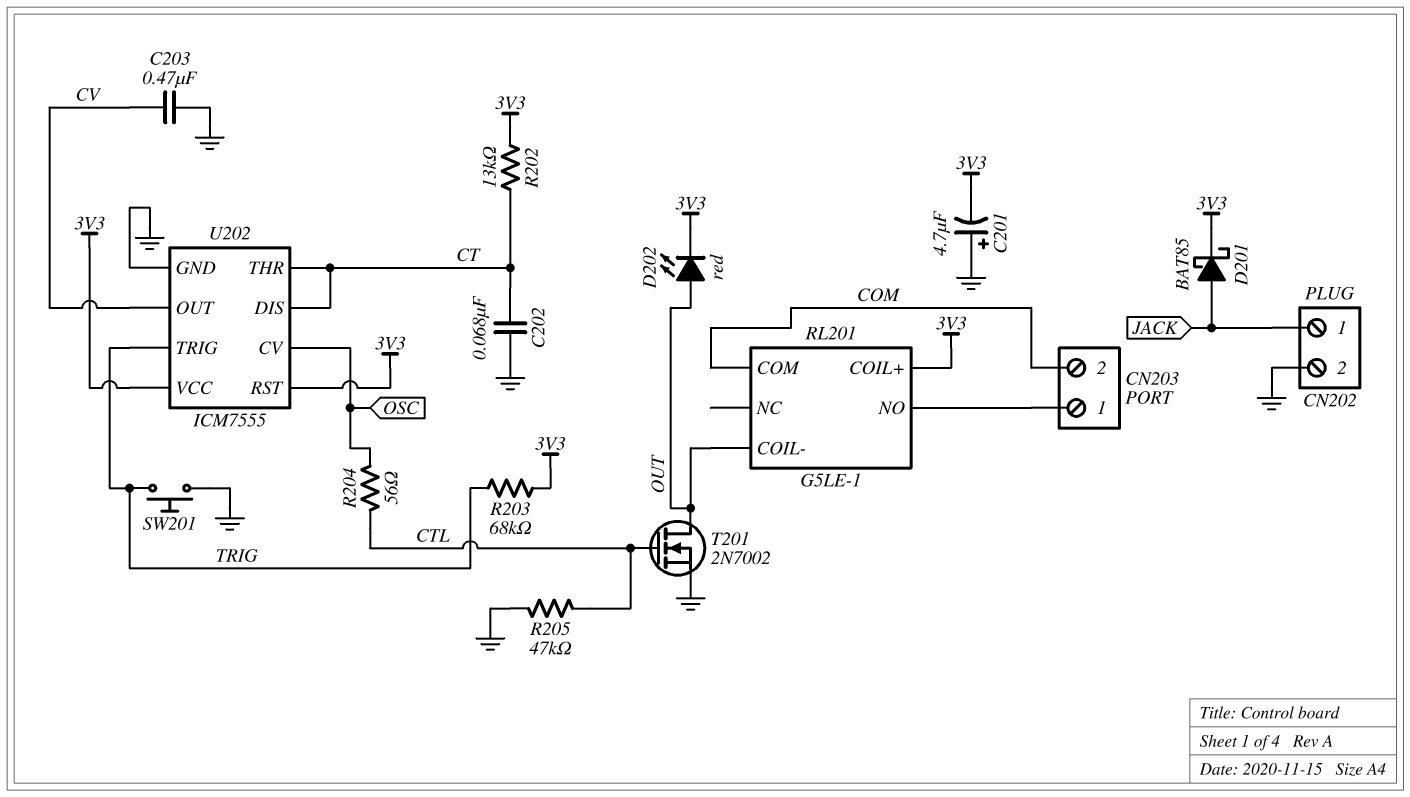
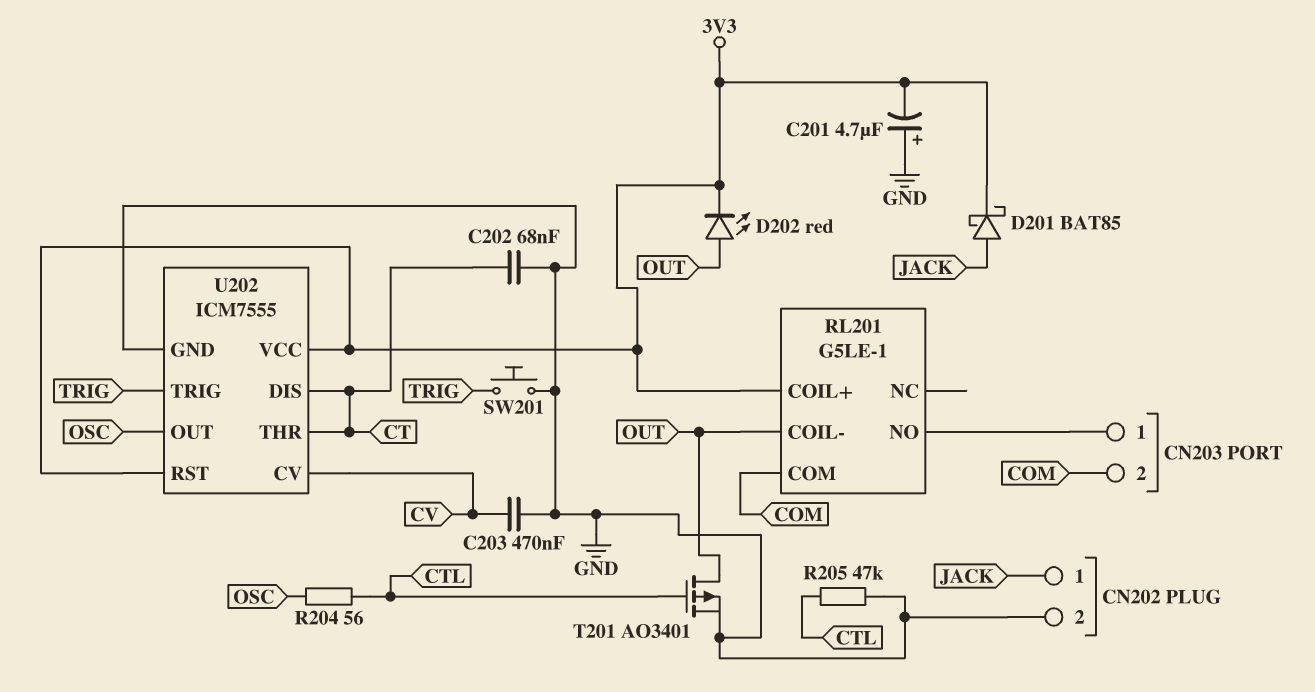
R202: 13k (3V3, CT) -> none
R203: 68k (3V3, TRIG) -> none
T201: NMOS 2N7002 (G CTL, D OUT, S GND) -> PMOS AO3401 (G CTL, D OUT, S GND)
U202 pin CV: OSC -> CV
U202 pin OUT: CV -> OSC

